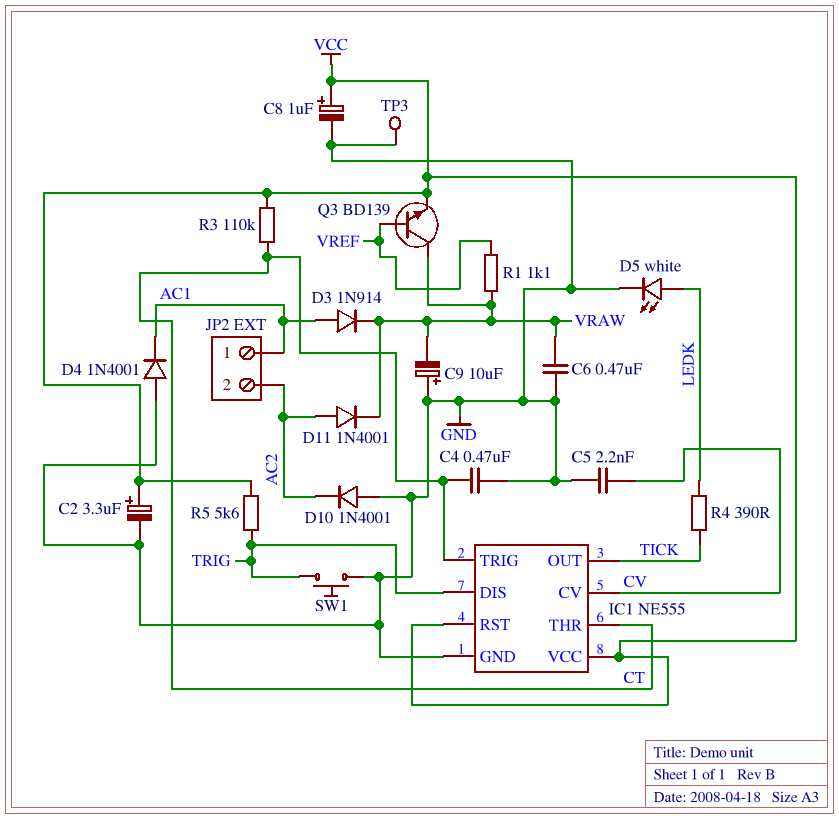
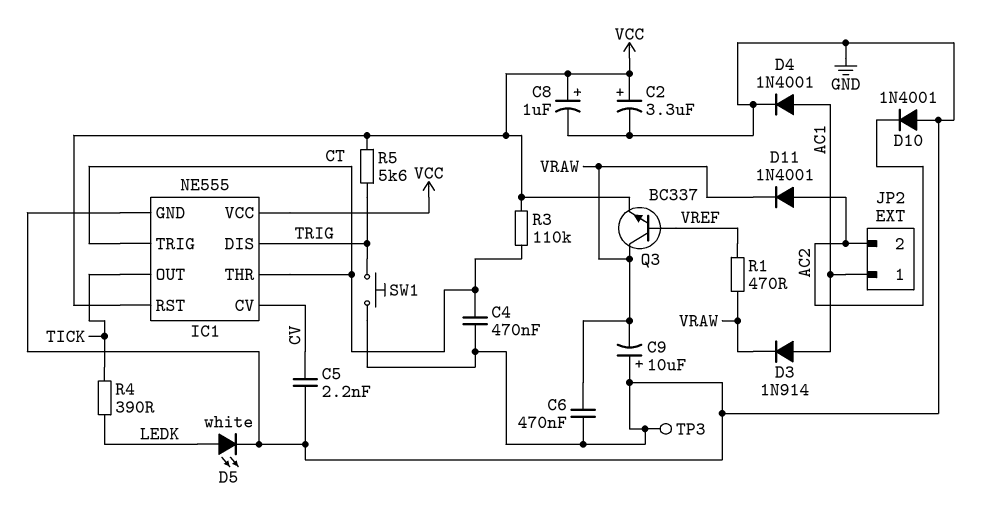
D4: diode 1N4001 (A GND, K AC1) -> diode 1N4001 (A AC1, K GND)
Q3: NPN BD139 (B VREF, C VRAW, E VCC) -> NPN BC337 (B VREF, C VRAW, E VCC)
R1: 1.1k (VRAW, VREF) -> 470 (VRAW, VREF)

